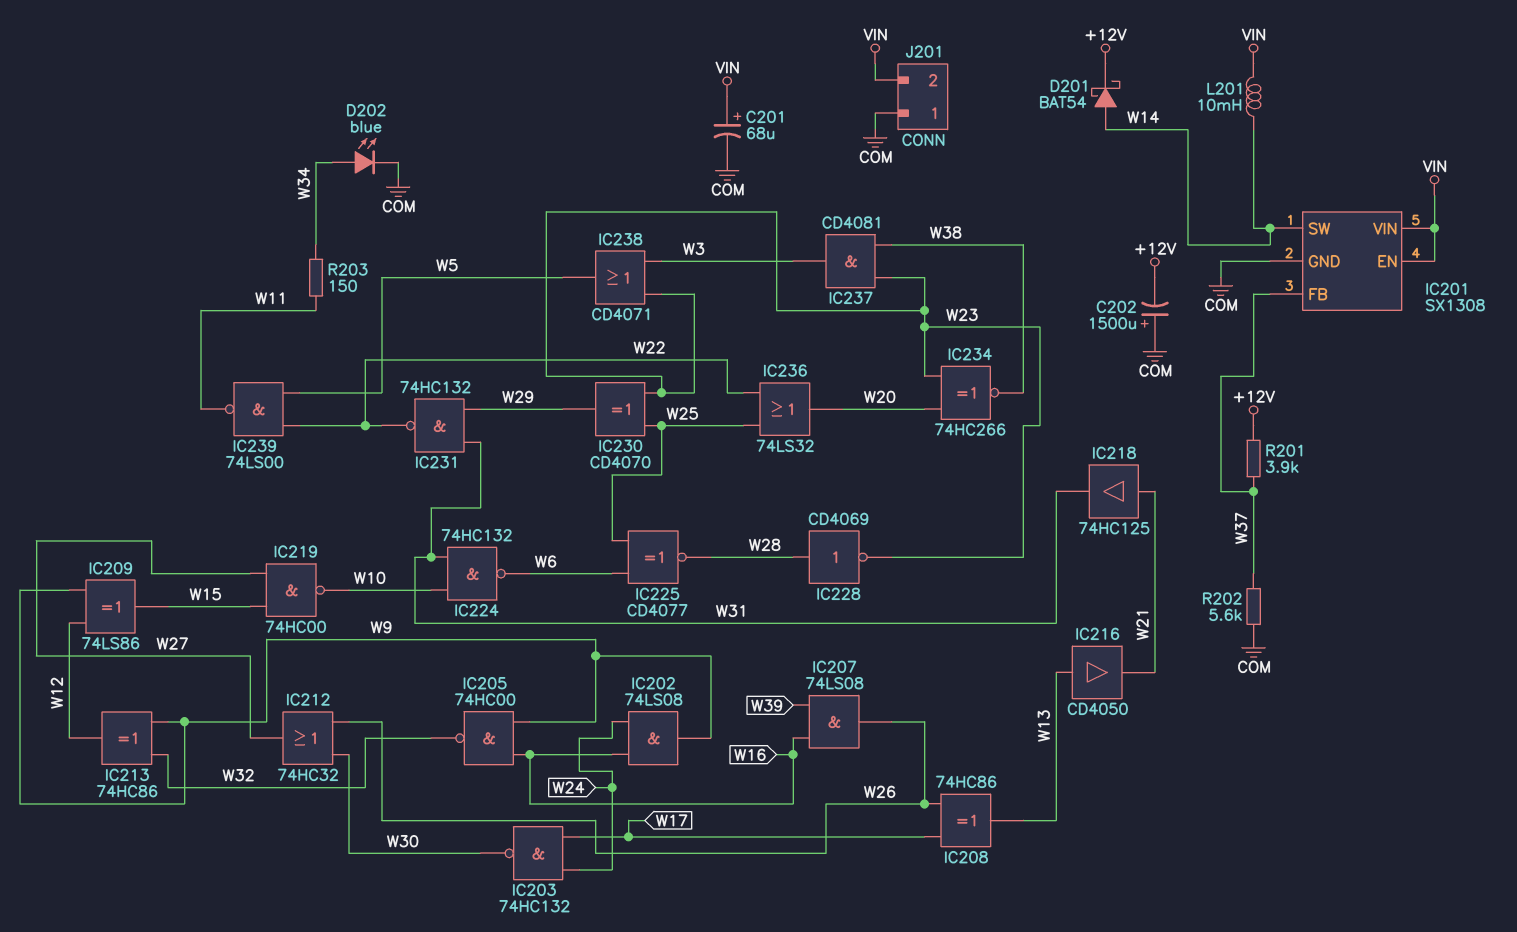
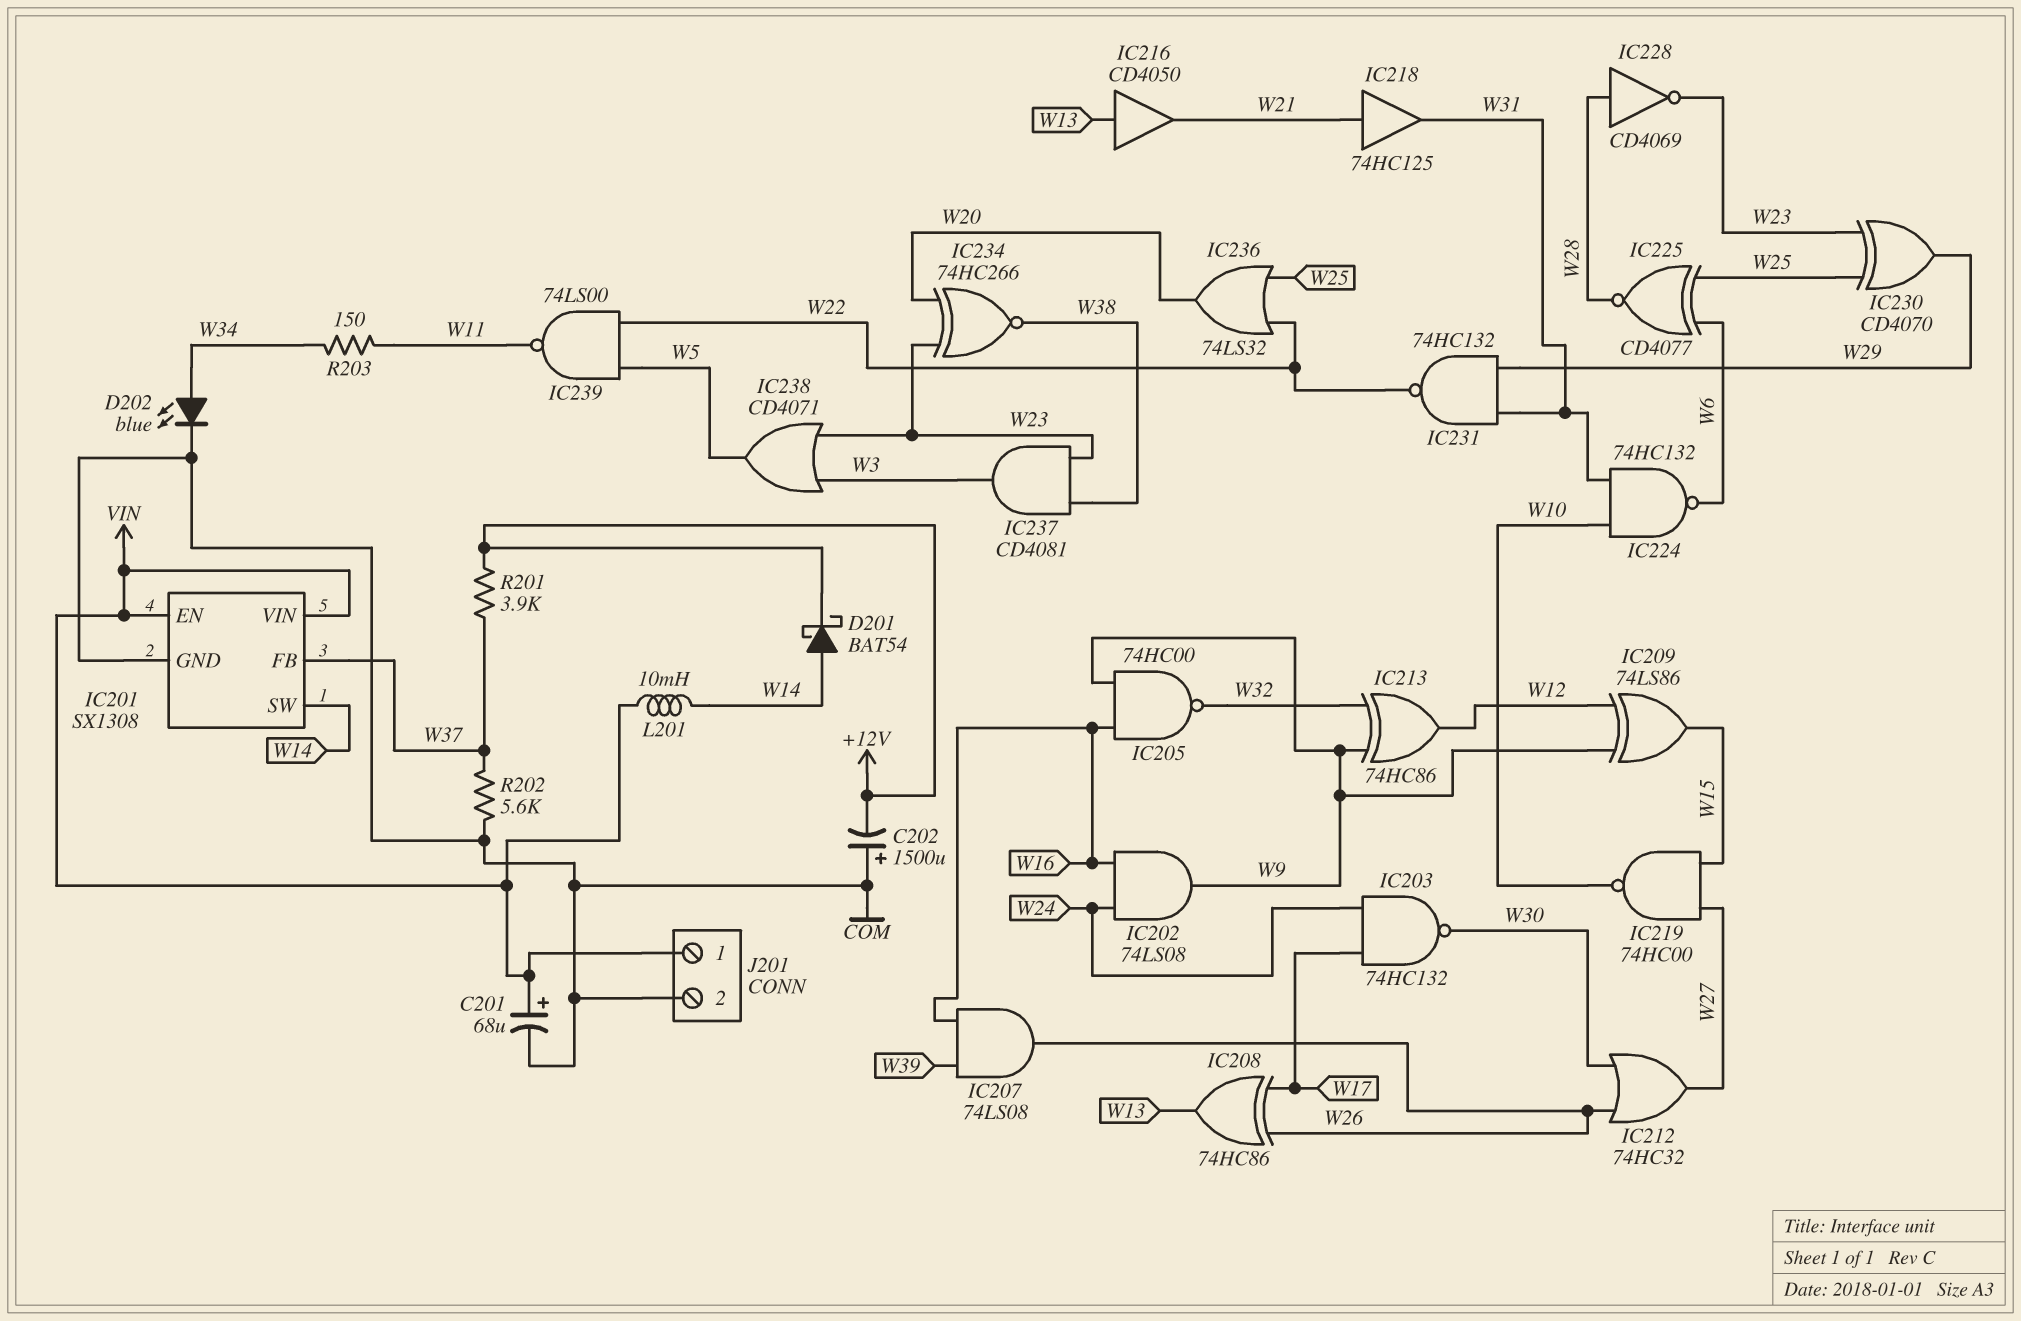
J201 pin 1: COM -> VIN
J201 pin 2: VIN -> COM

